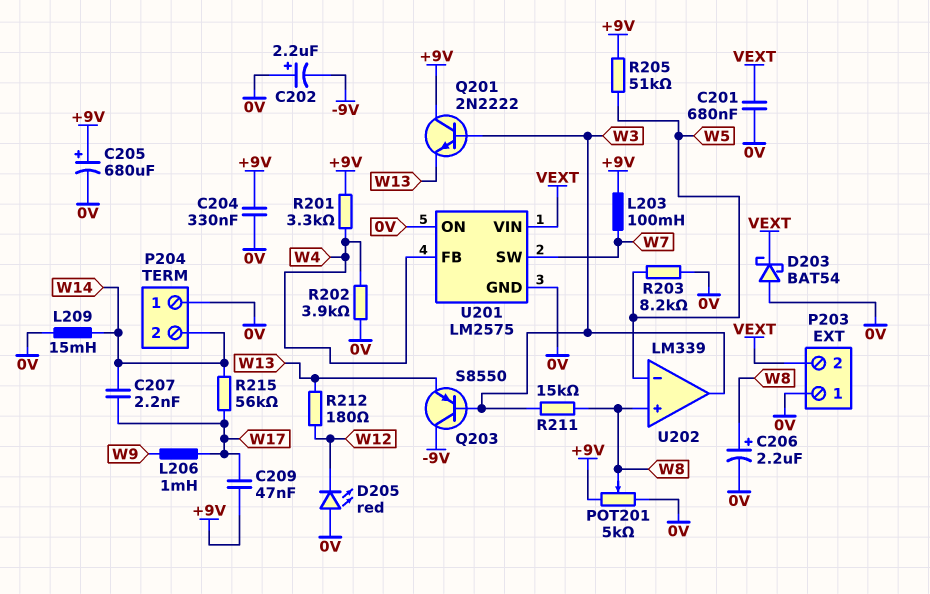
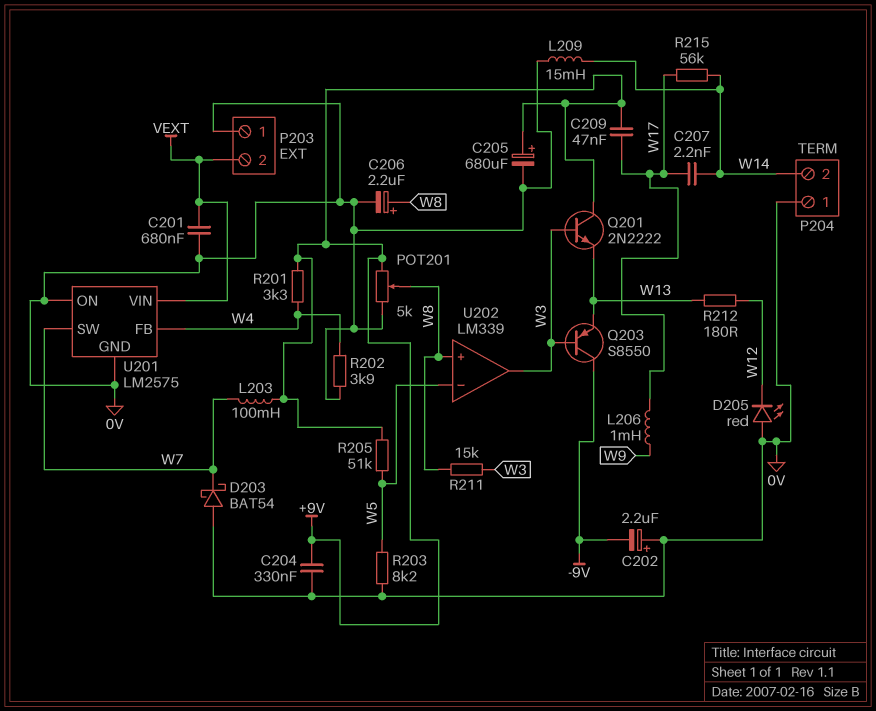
D203: schottky BAT54 (A 0V, K VEXT) -> schottky BAT54 (A 0V, K W7)

